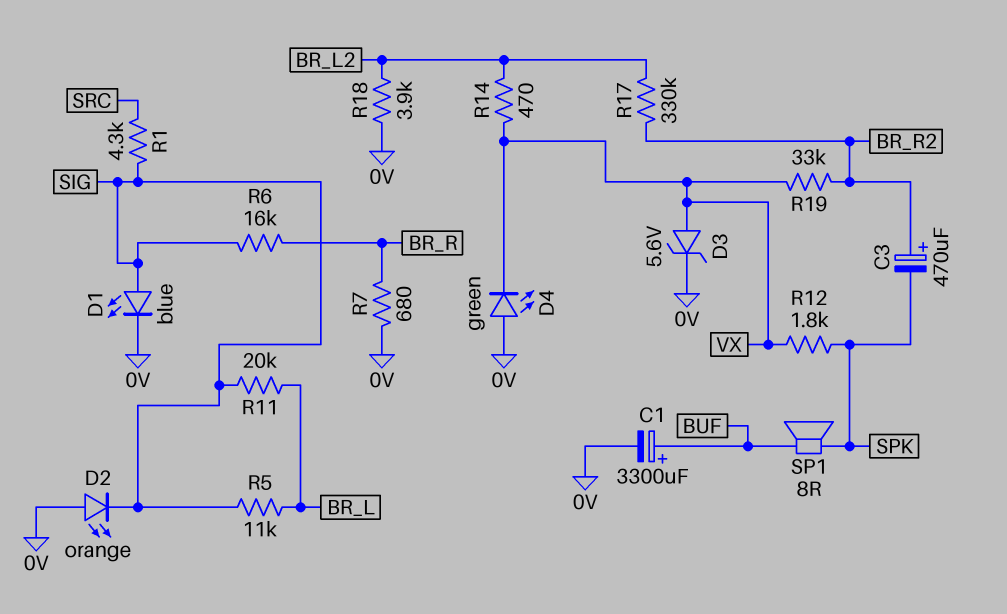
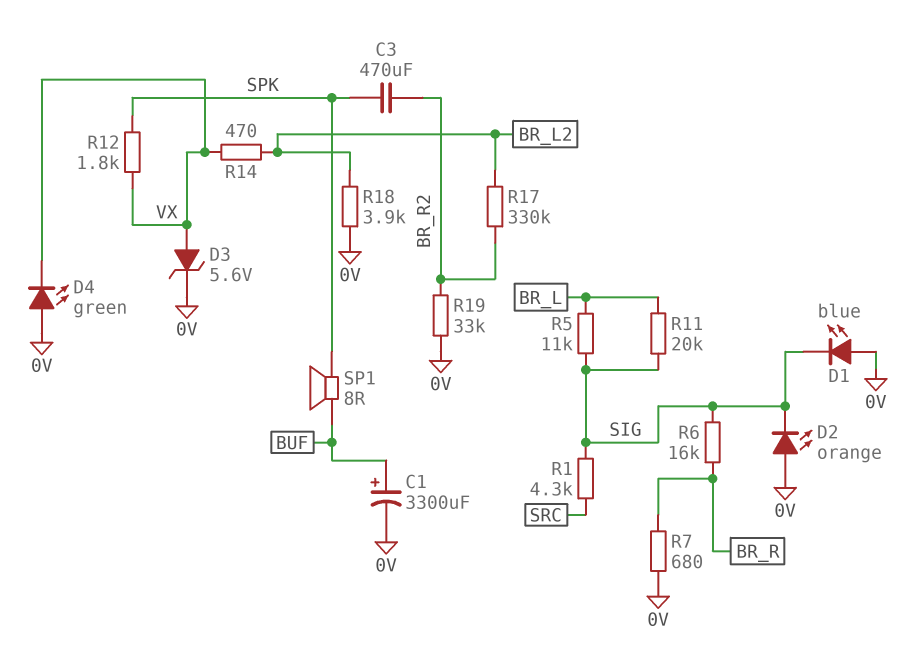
C3: 470uF (plus BR_R2, minus SPK) -> 470uF (BR_R2, SPK)
D1: LED blue (A SIG, K 0V) -> LED blue (A 0V, K SIG)
R19: 33k (BR_R2, VX) -> 33k (0V, BR_R2)

